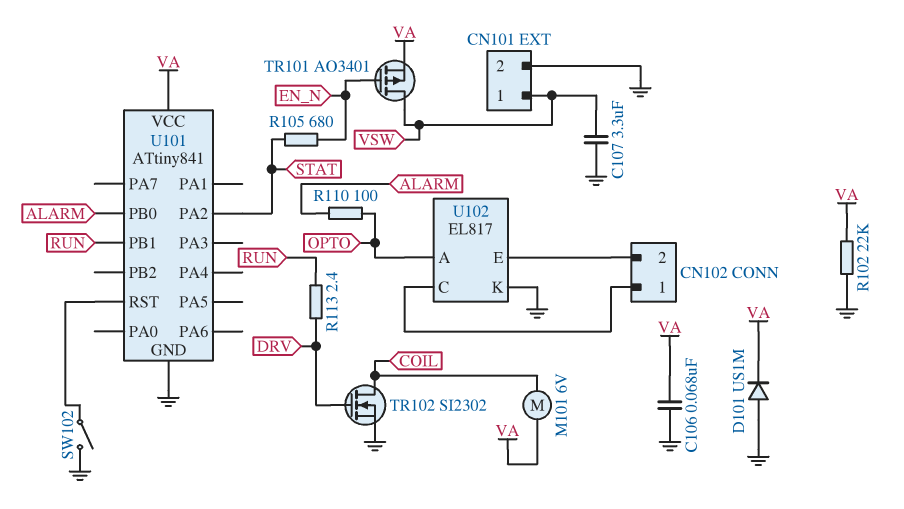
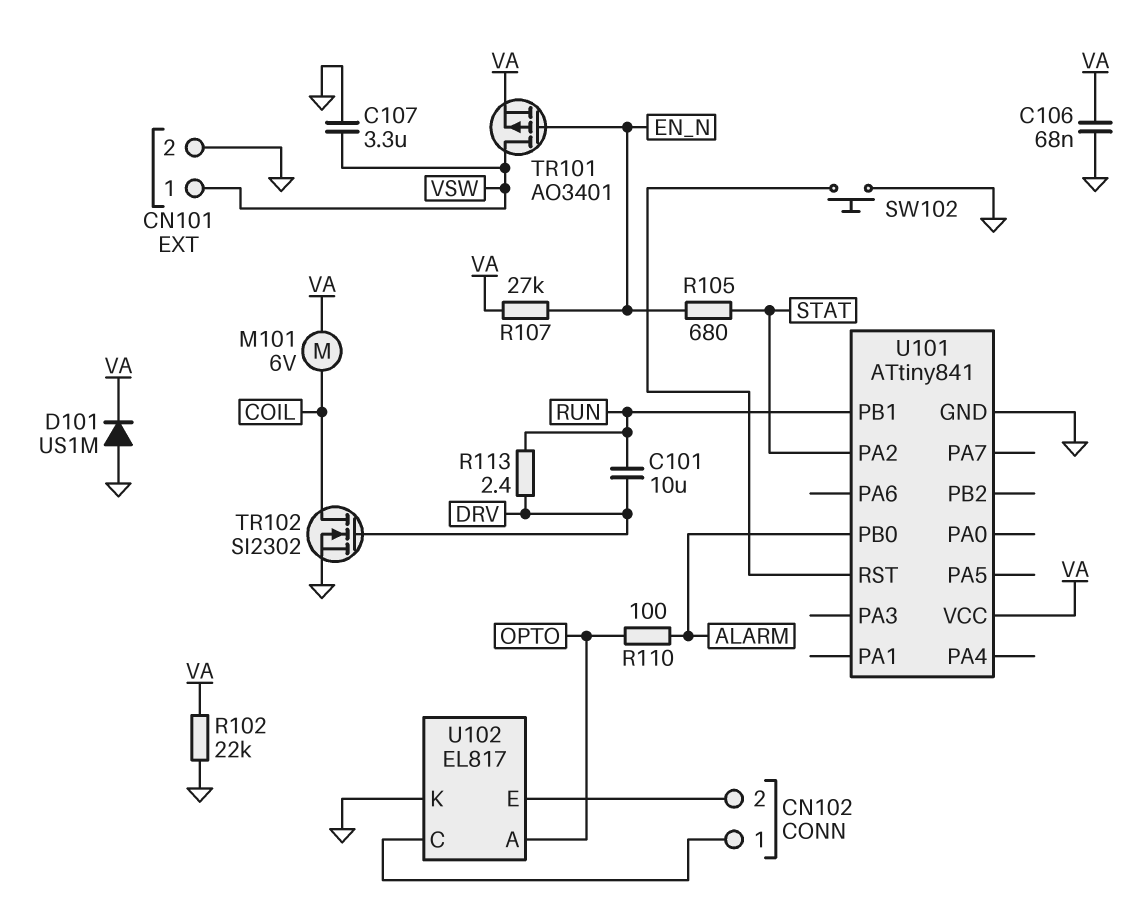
C101: none -> 10uF (DRV, RUN)
R107: none -> 27k (EN_N, VA)
SW102: switch (GND, U101/RST) -> button (GND, U101/RST)

